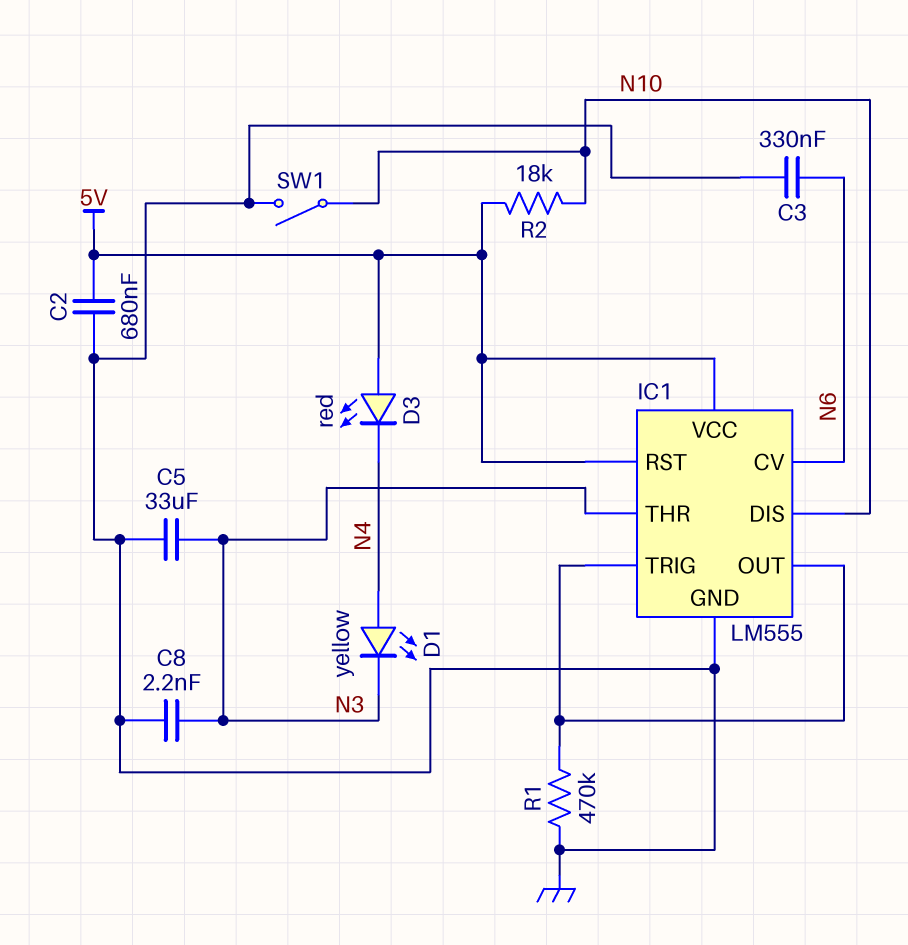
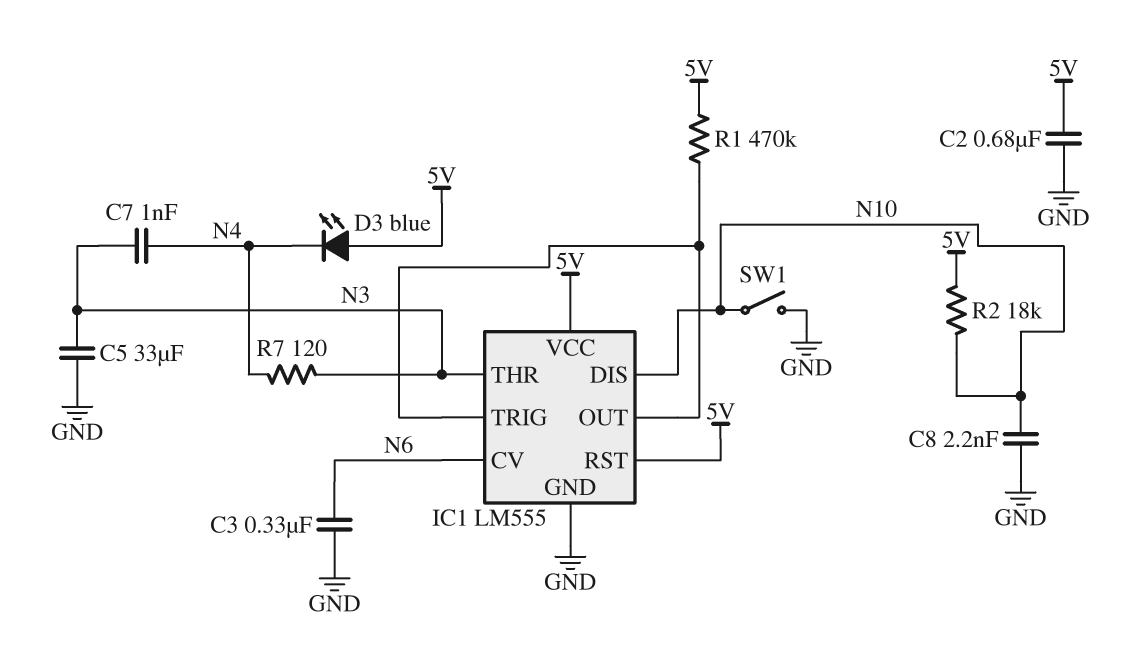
C7: none -> 1nF (N3, N4)
C8: 2.2nF (GND, N3) -> 2.2nF (GND, N10)
D1: LED yellow (A N4, K N3) -> none
D3: LED red (A 5V, K N4) -> LED blue (A 5V, K N4)
R1: 470k (GND, IC1/OUT) -> 470k (5V, IC1/OUT)
R7: none -> 120 (N3, N4)

